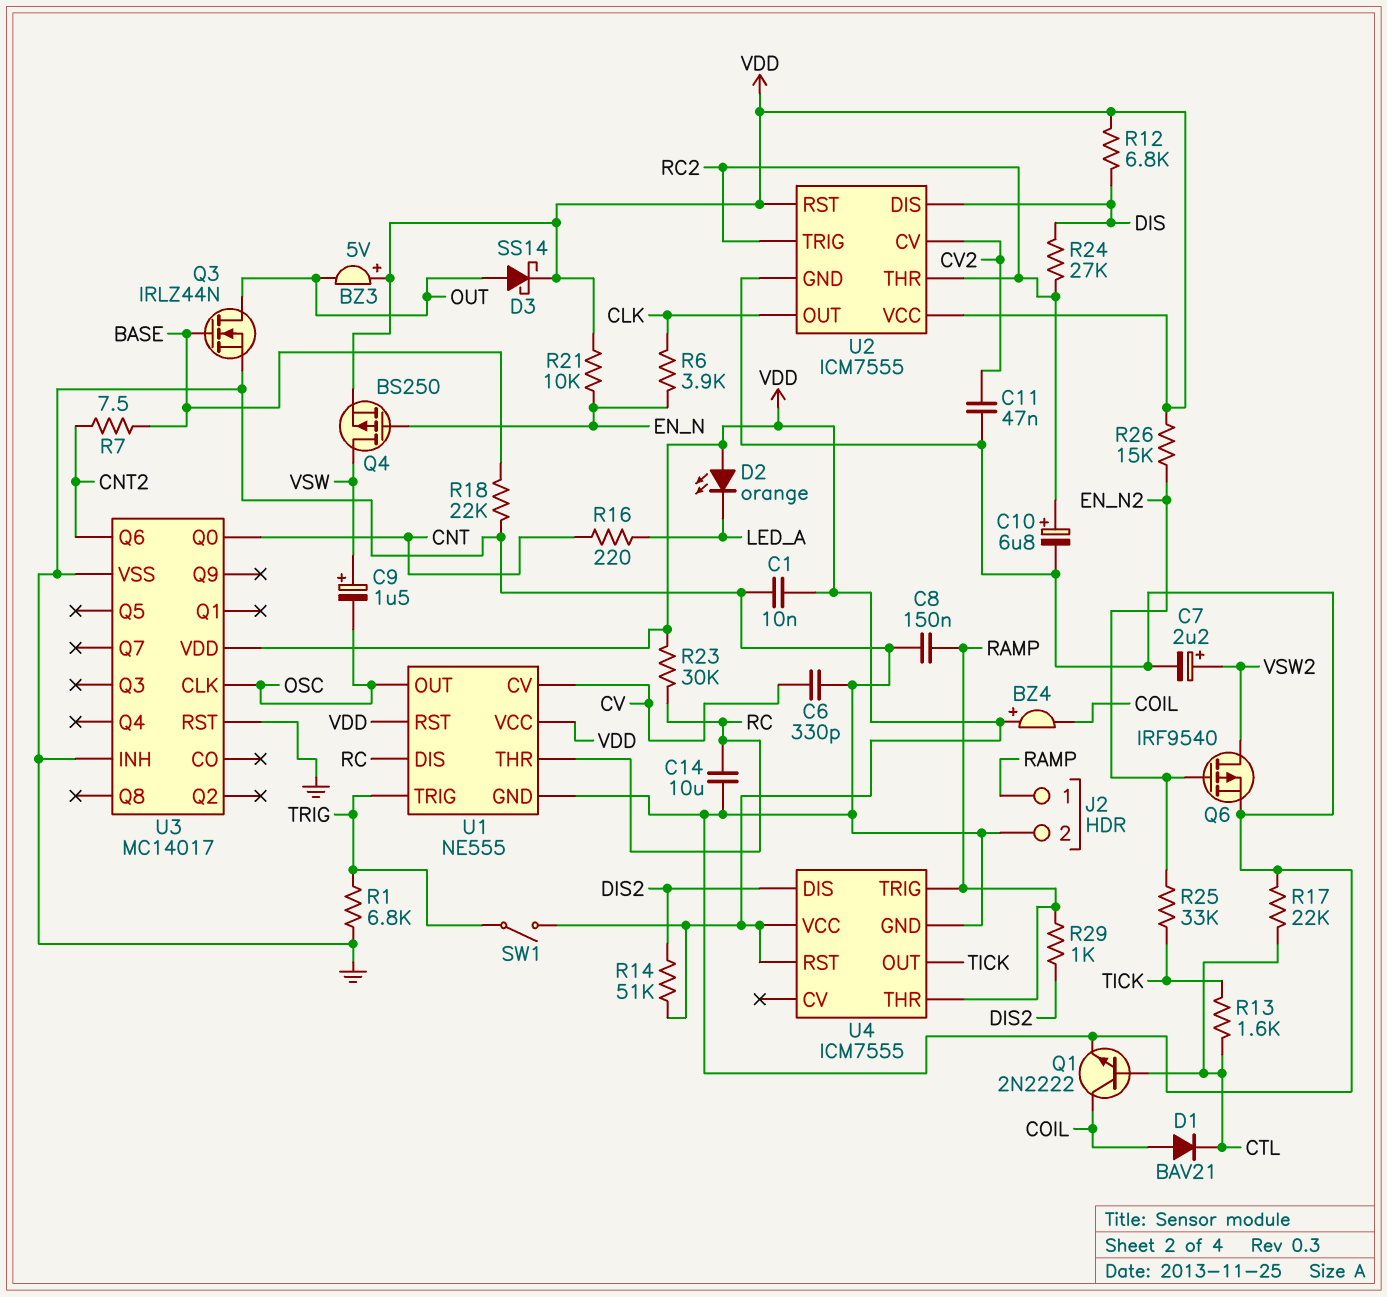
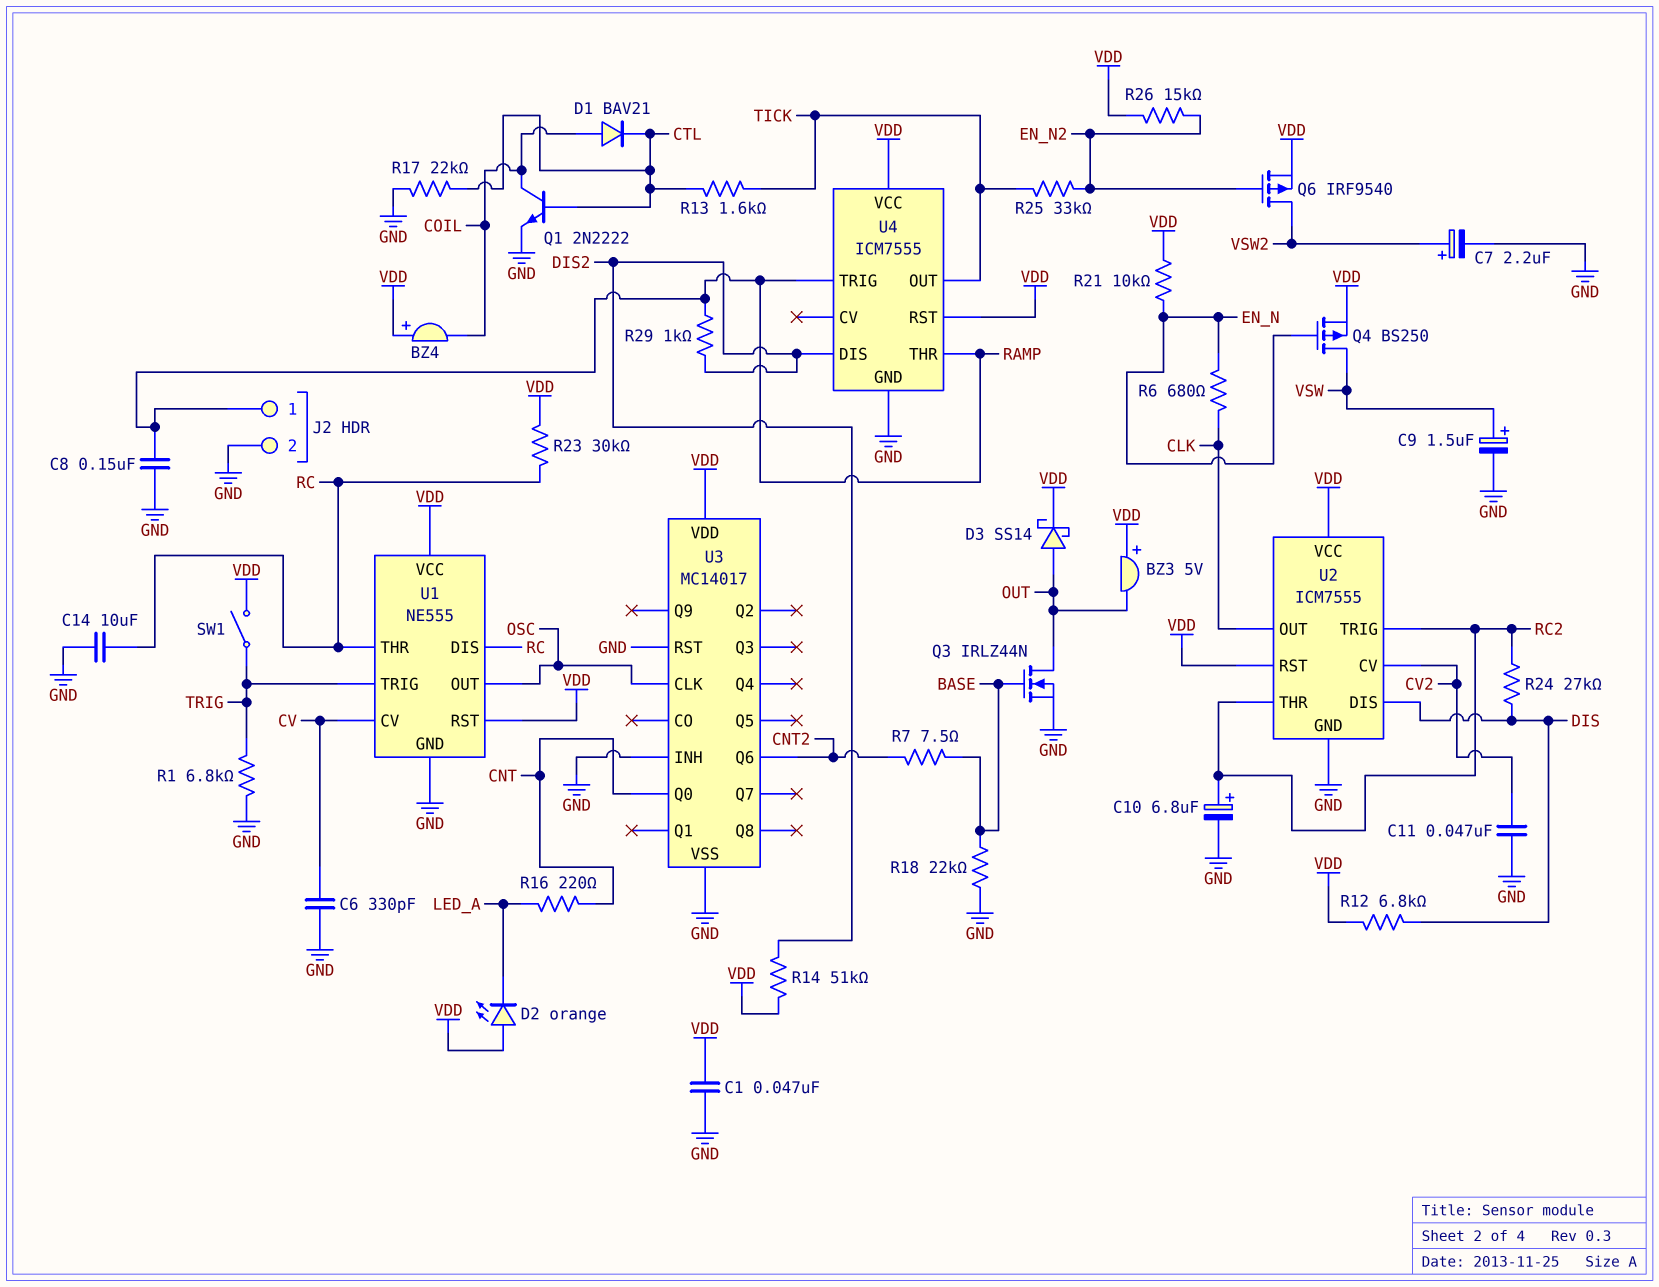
C1: 10nF (GND, VDD) -> 47nF (GND, VDD)
C9: 1.5uF (plus VSW, minus OSC) -> 1.5uF (plus VSW, minus GND)
Q6: PMOS IRF9540 (G EN_N2, D VSW2, S GND) -> PMOS IRF9540 (G EN_N2, D VSW2, S VDD)
R6: 3.9k (CLK, EN_N) -> 680 (CLK, EN_N)

